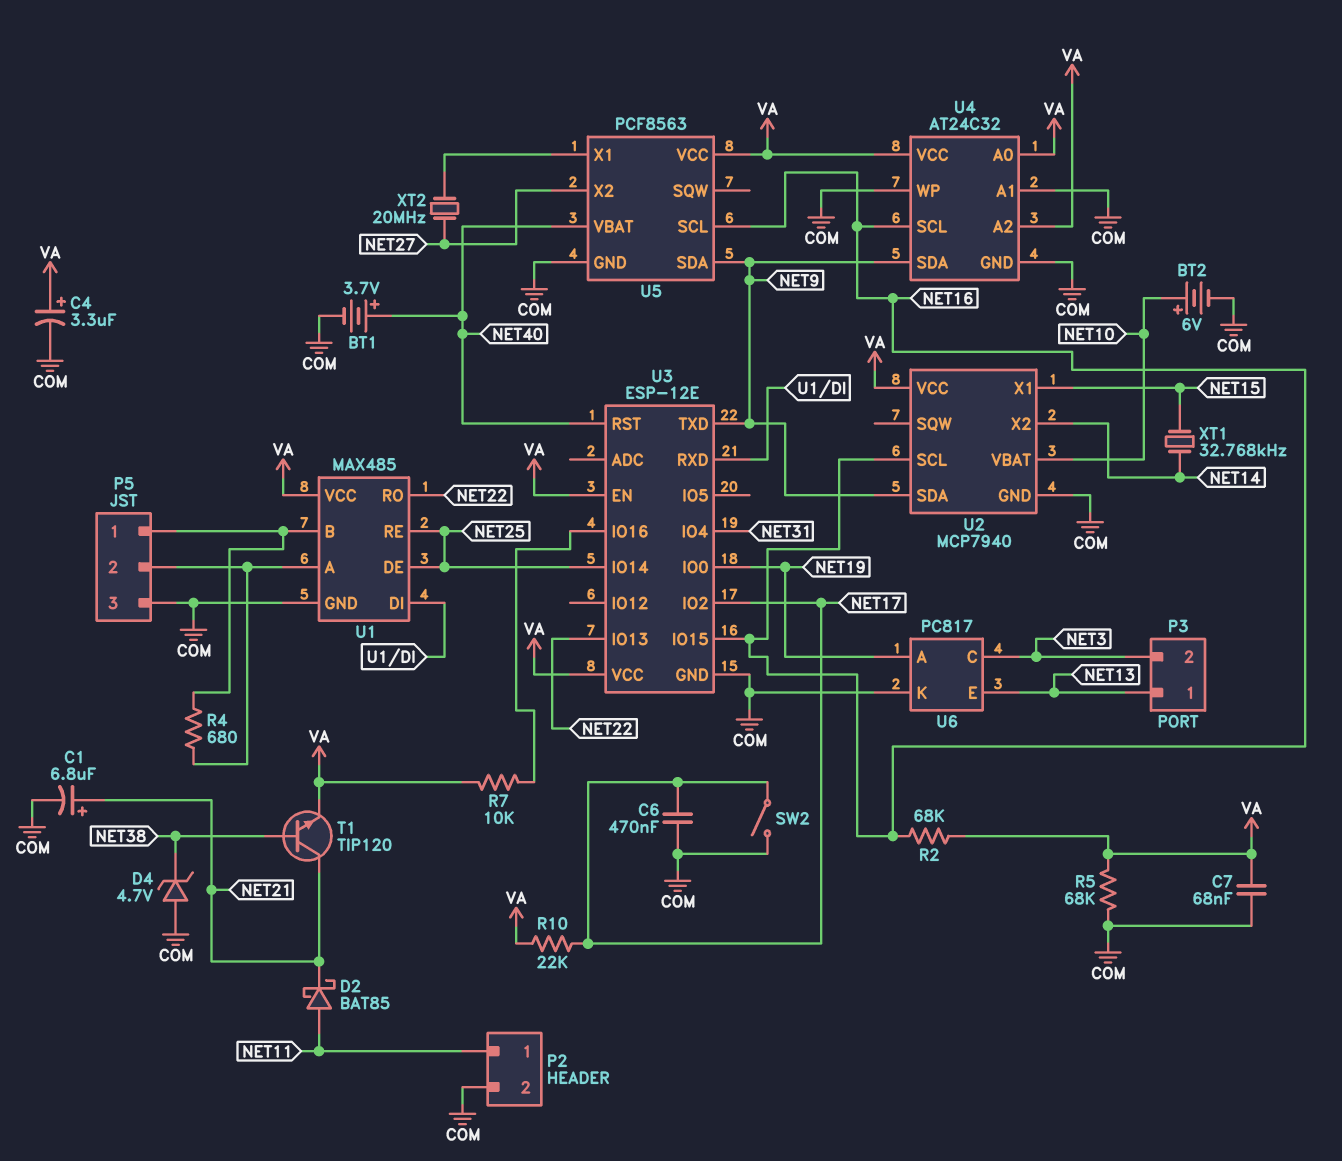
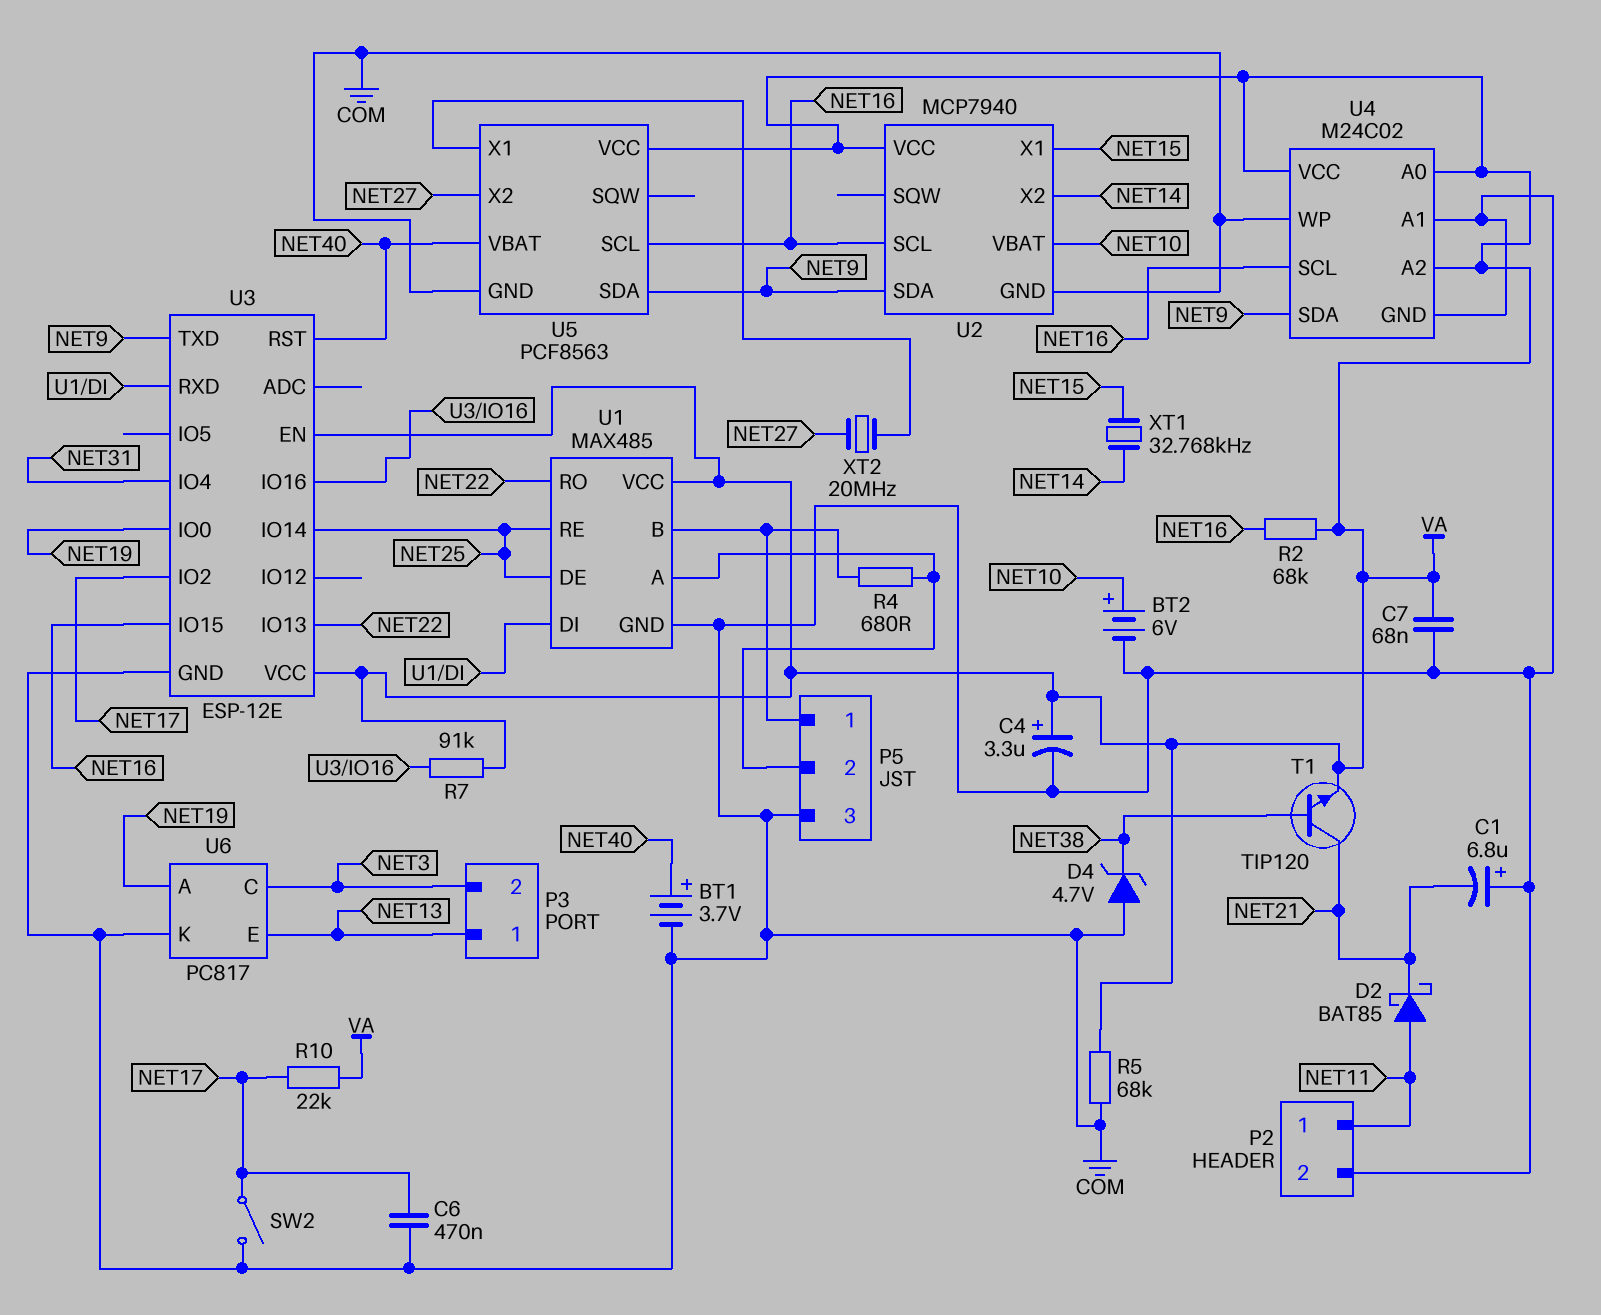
C1: 6.8uF (plus NET21, minus COM) -> 6.8uF (plus COM, minus NET21)
R7: 10k (U3/IO16, VA) -> 91k (U3/IO16, VA)
U4: AT24C32 -> M24C02

